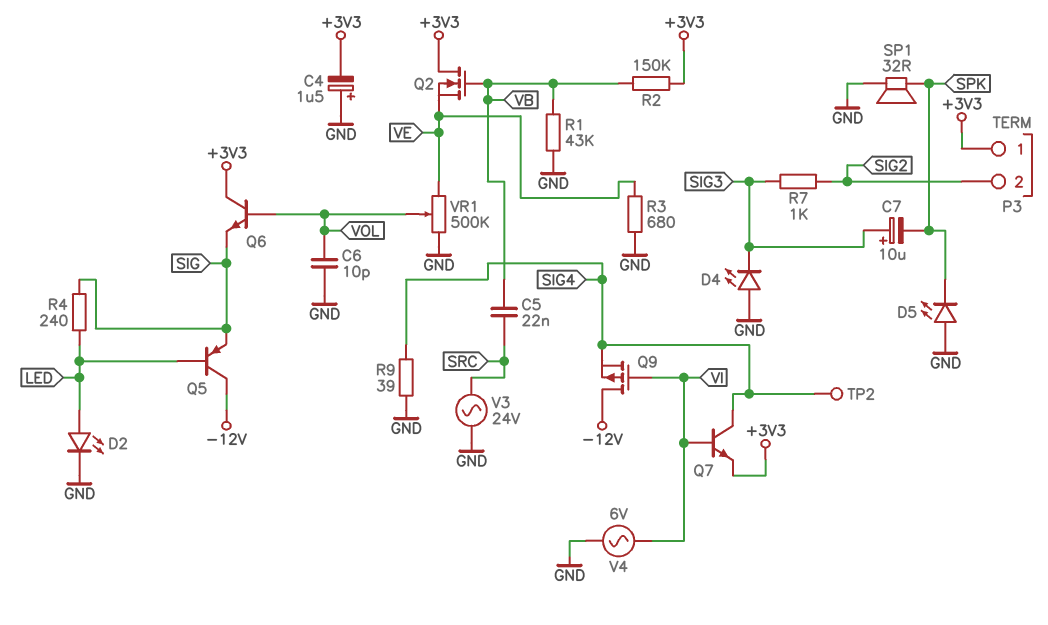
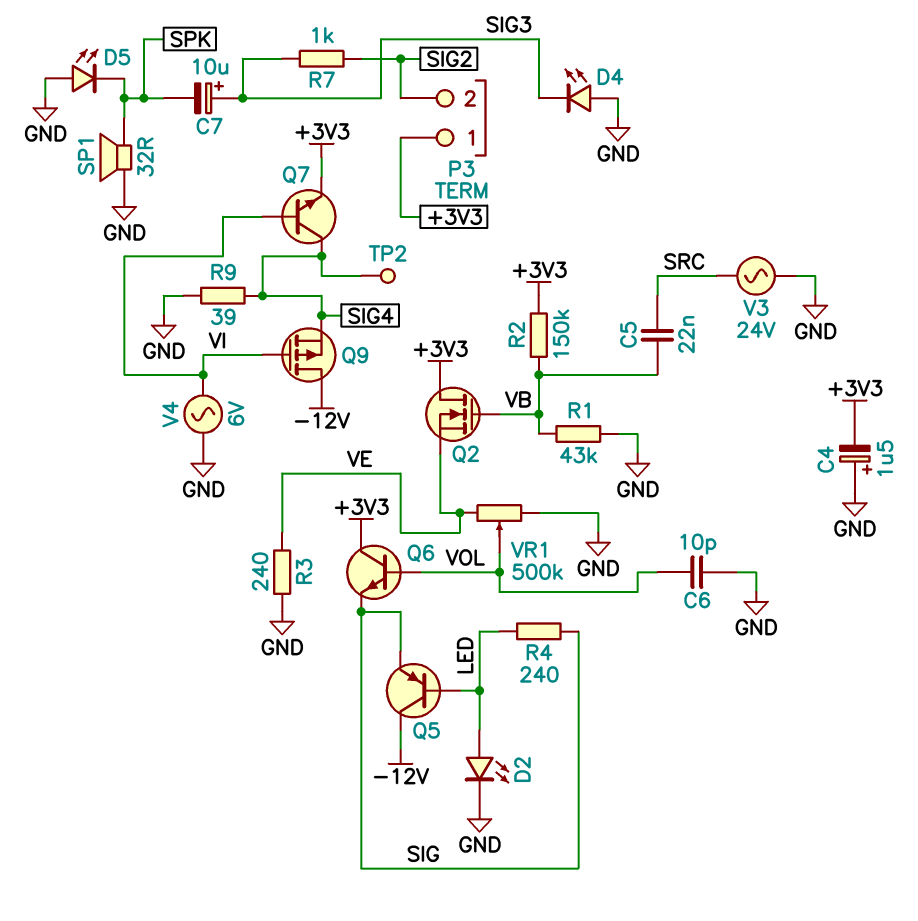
R3: 680 (GND, VE) -> 240 (GND, VE)

